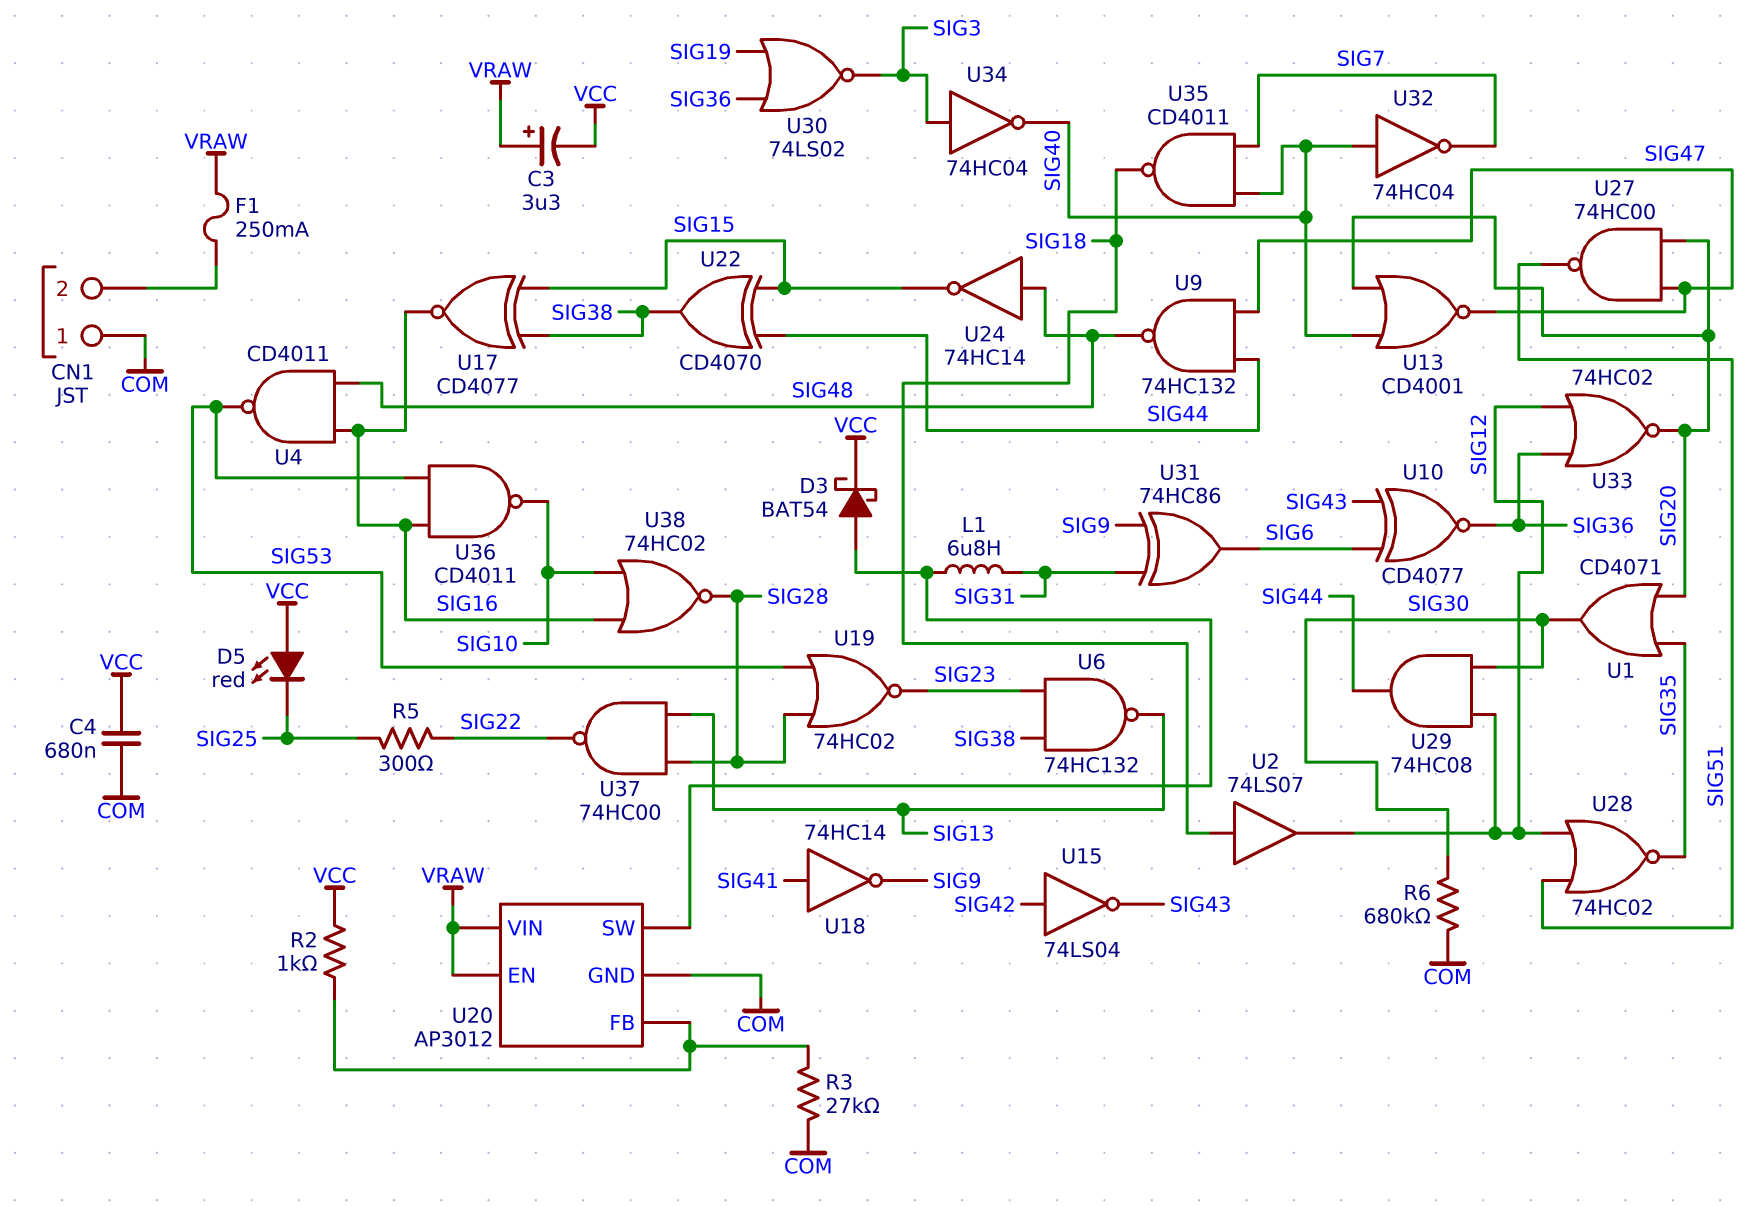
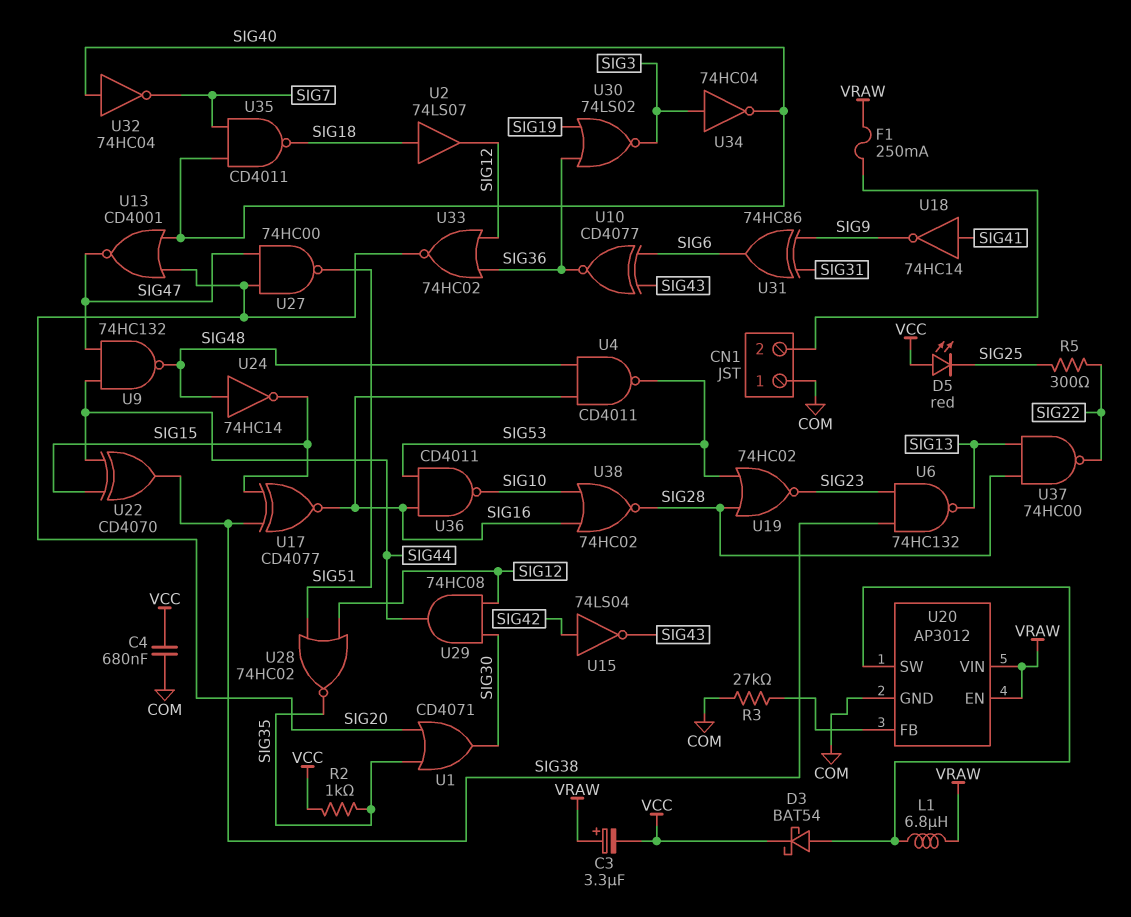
L1: 6.8uH (SIG31, U20/SW) -> 6.8uH (U20/SW, VRAW)
R2: 1k (U20/FB, VCC) -> 1k (SIG35, VCC)
R6: 680k (COM, SIG30) -> none

